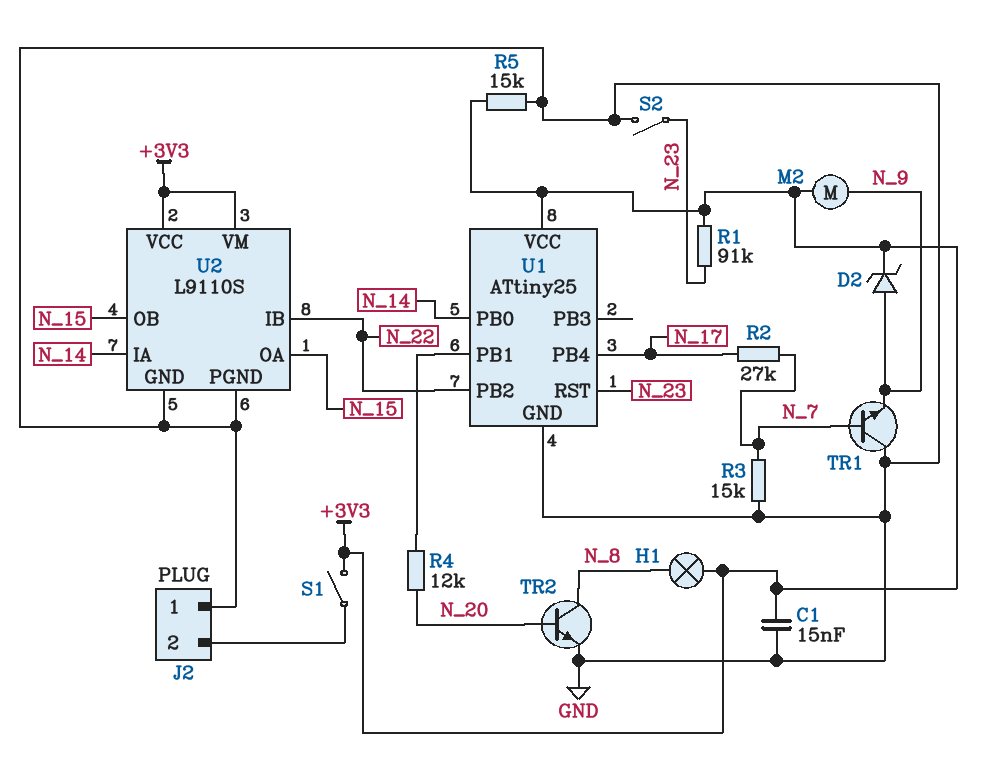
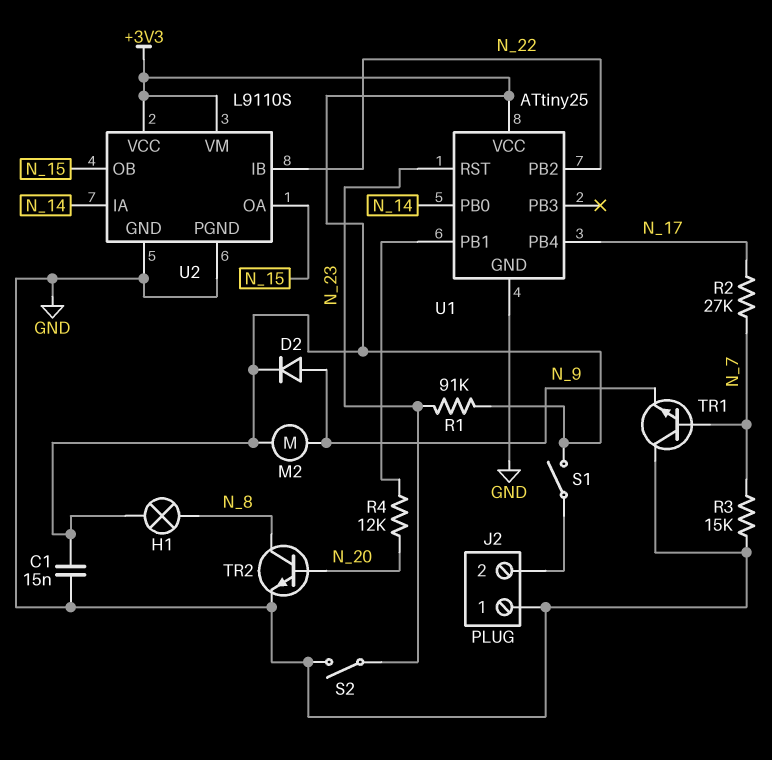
D2: zener (A N_9, K +3V3) -> diode (A N_9, K +3V3)
R5: 15k (+3V3, GND) -> none

